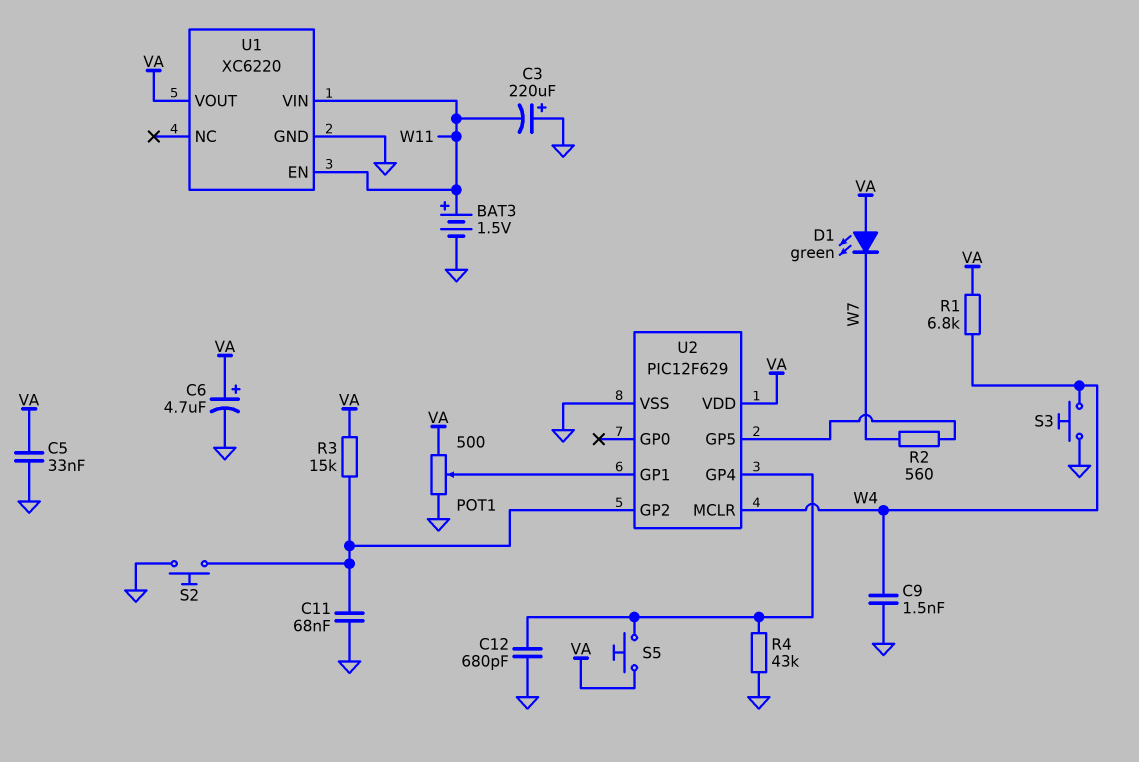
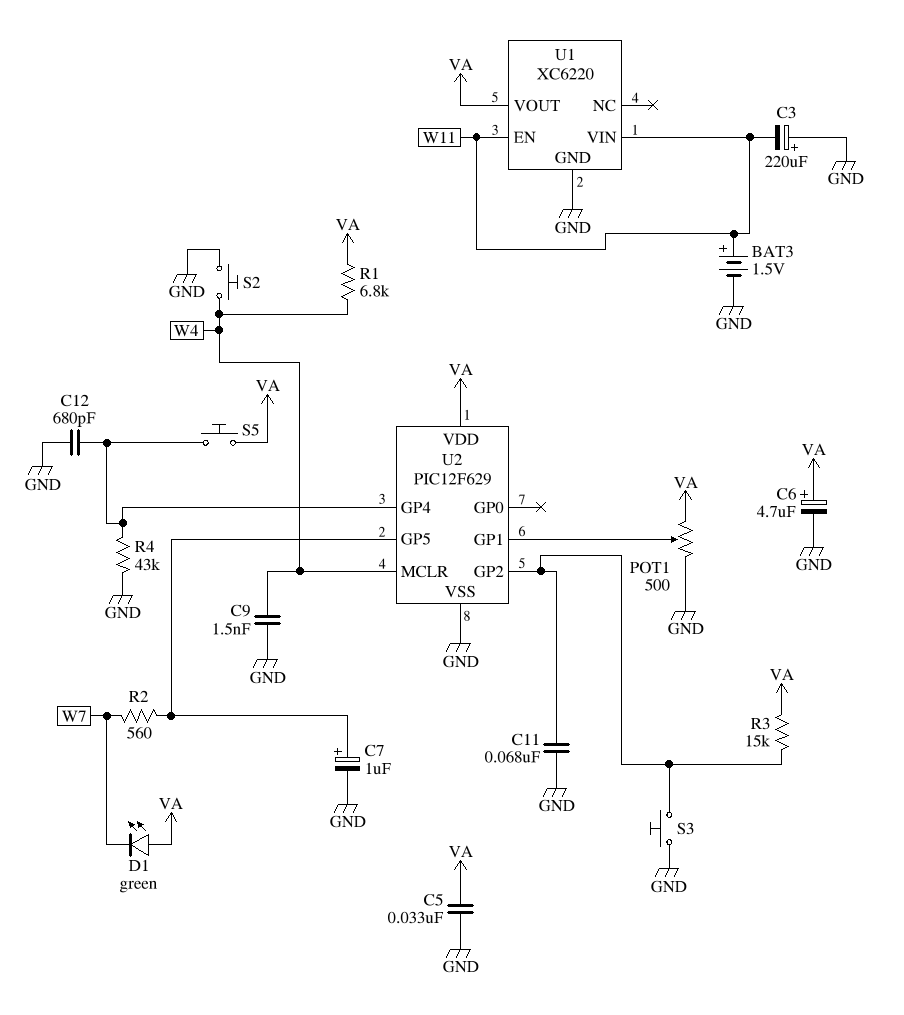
C7: none -> 1uF (plus U2/GP5, minus GND)
S2: button (GND, U2/GP2) -> button (GND, W4)
S3: button (GND, W4) -> button (GND, U2/GP2)

